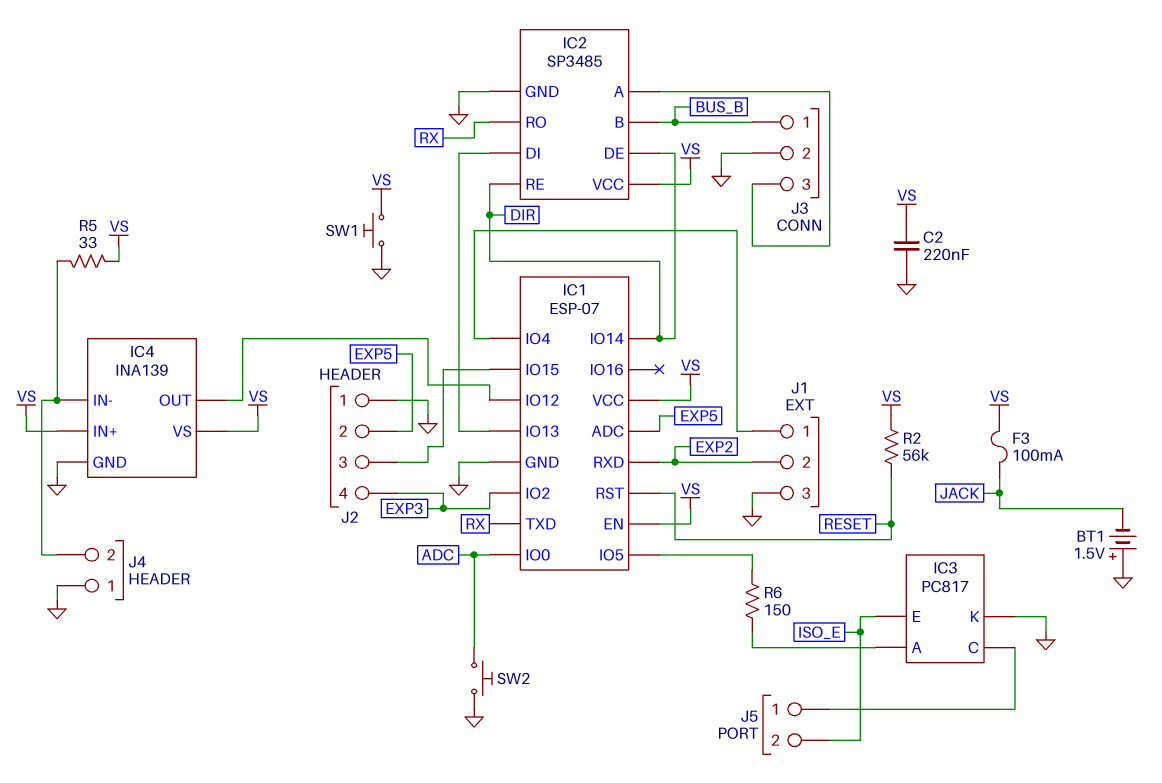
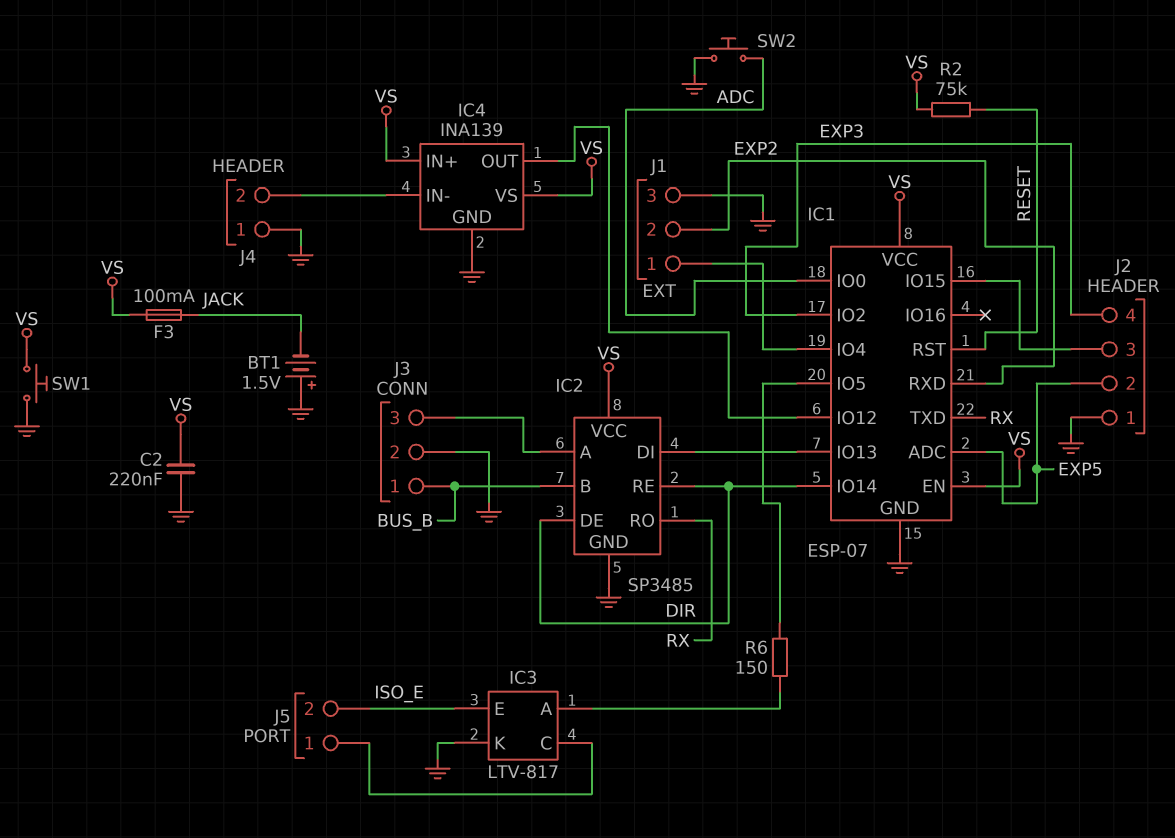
IC3: PC817 -> LTV-817
R2: 56k (RESET, VS) -> 75k (RESET, VS)
R5: 33 (IC4/IN-, VS) -> none

